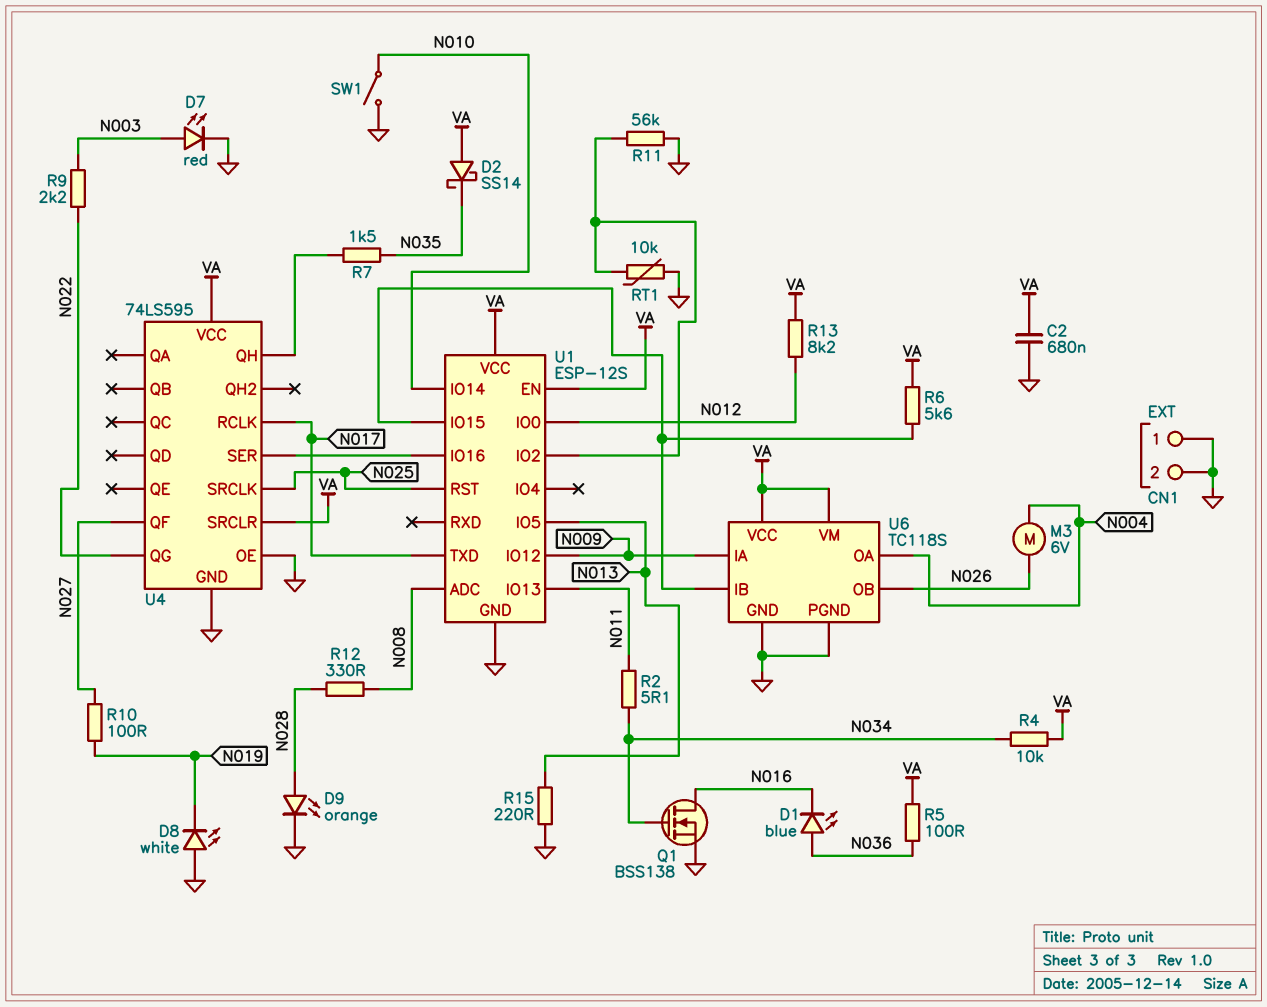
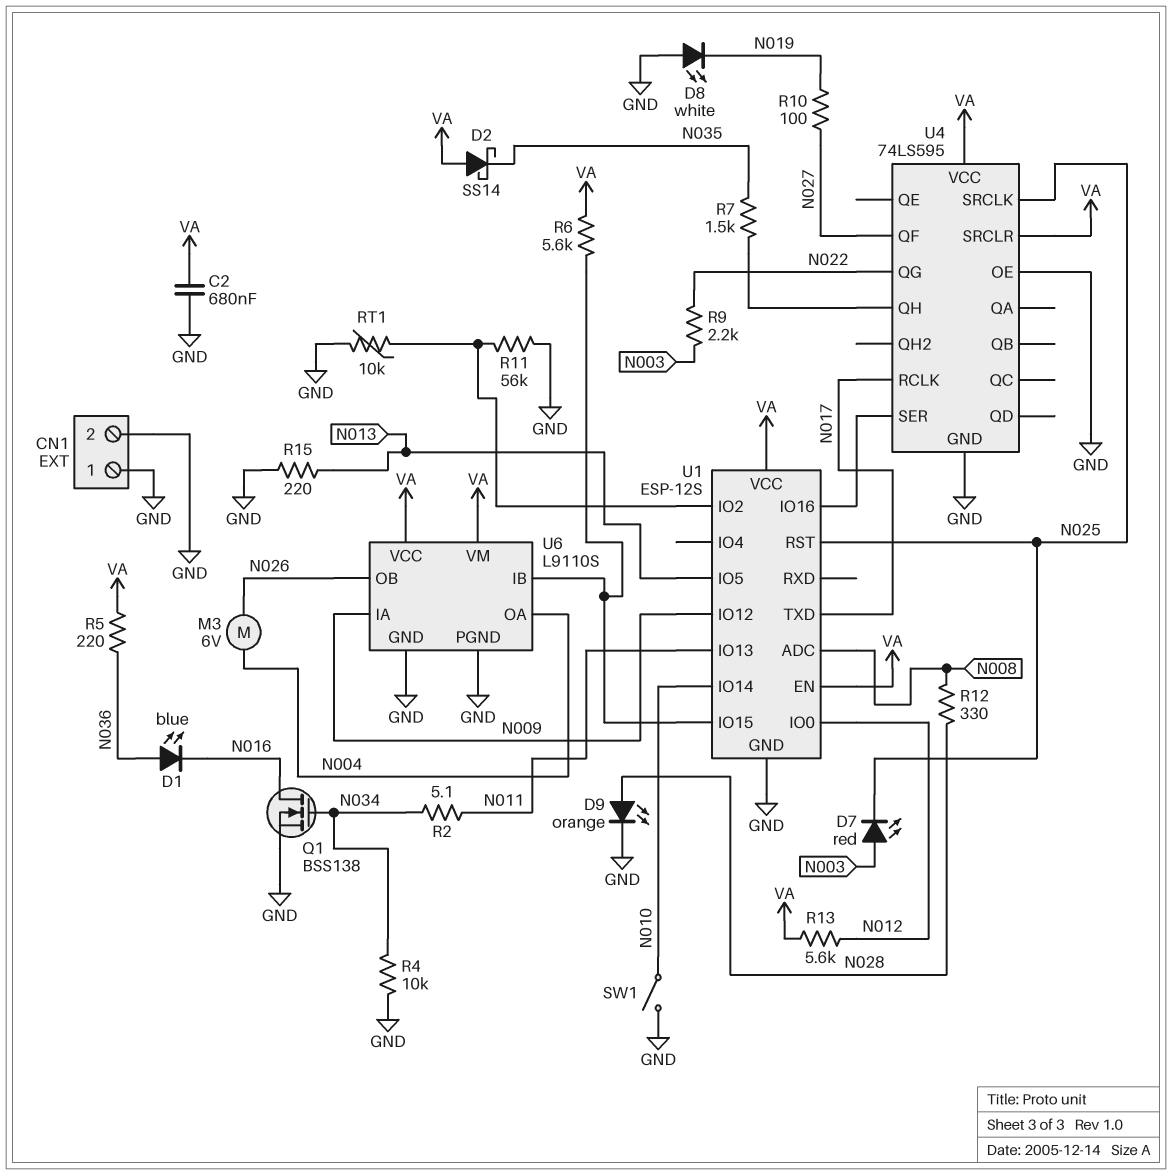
D7: LED red (A N003, K GND) -> LED red (A N003, K N025)
R4: 10k (N034, VA) -> 10k (GND, N034)
R5: 100 (N036, VA) -> 220 (N036, VA)
R13: 8.2k (N012, VA) -> 5.6k (N012, VA)
U6: TC118S -> L9110S

